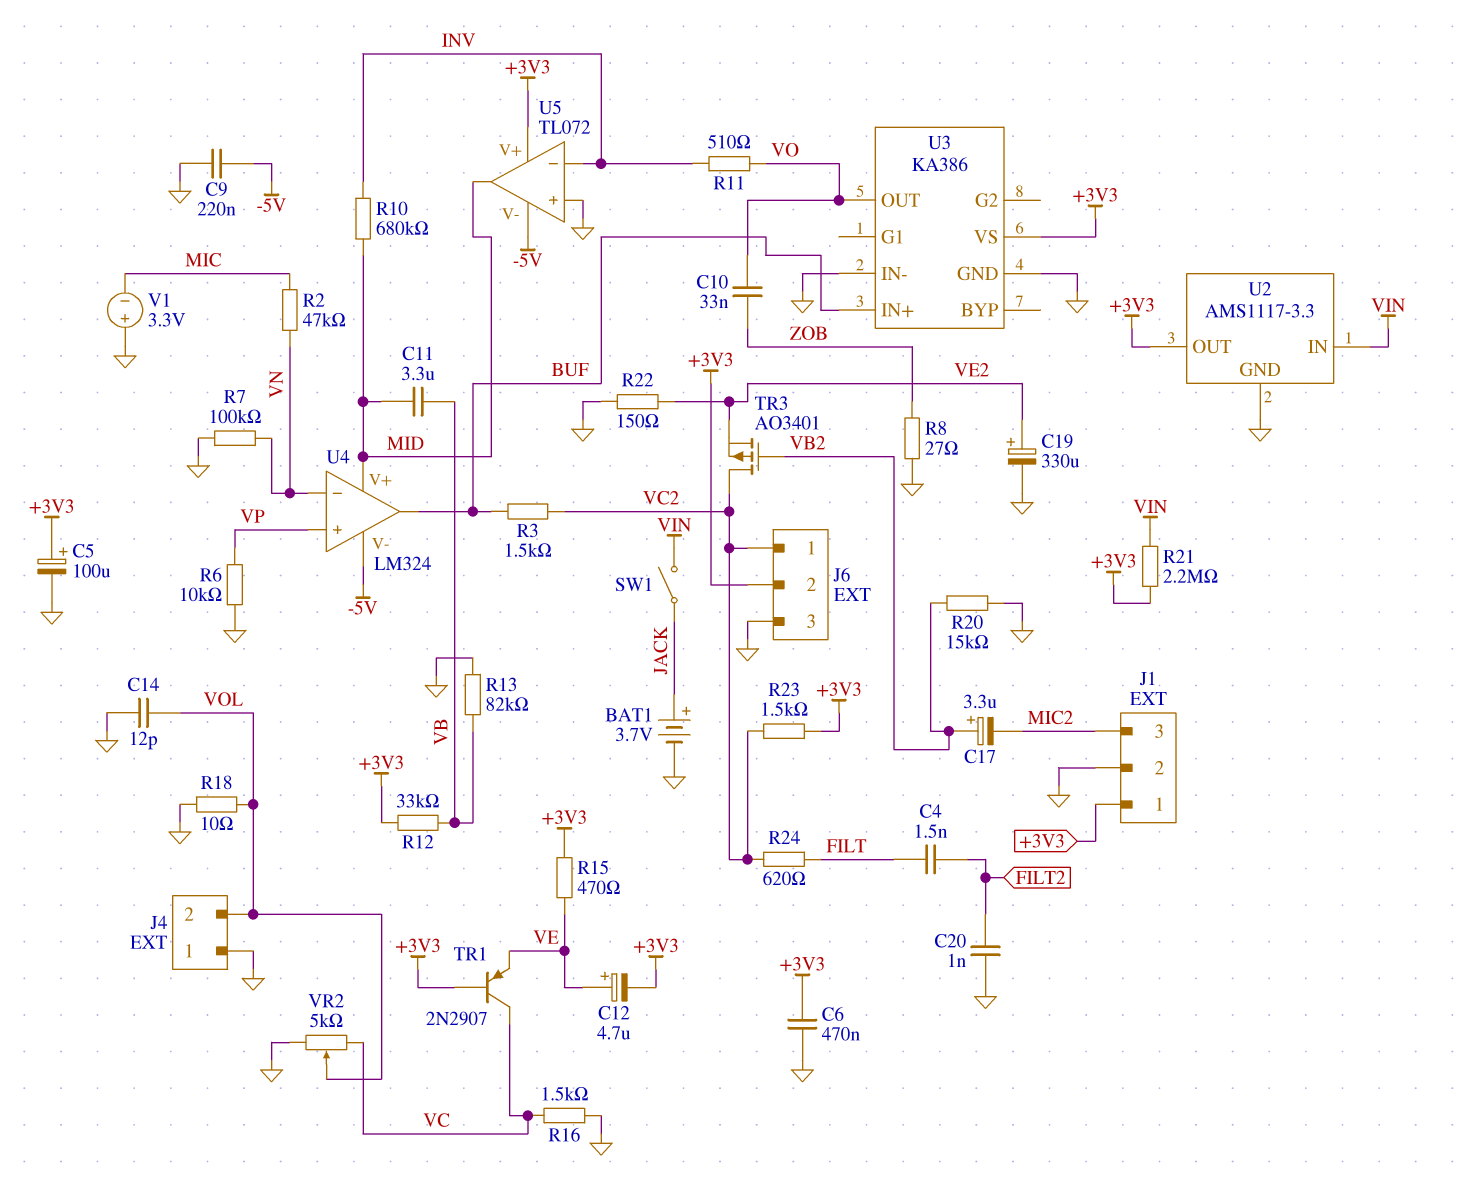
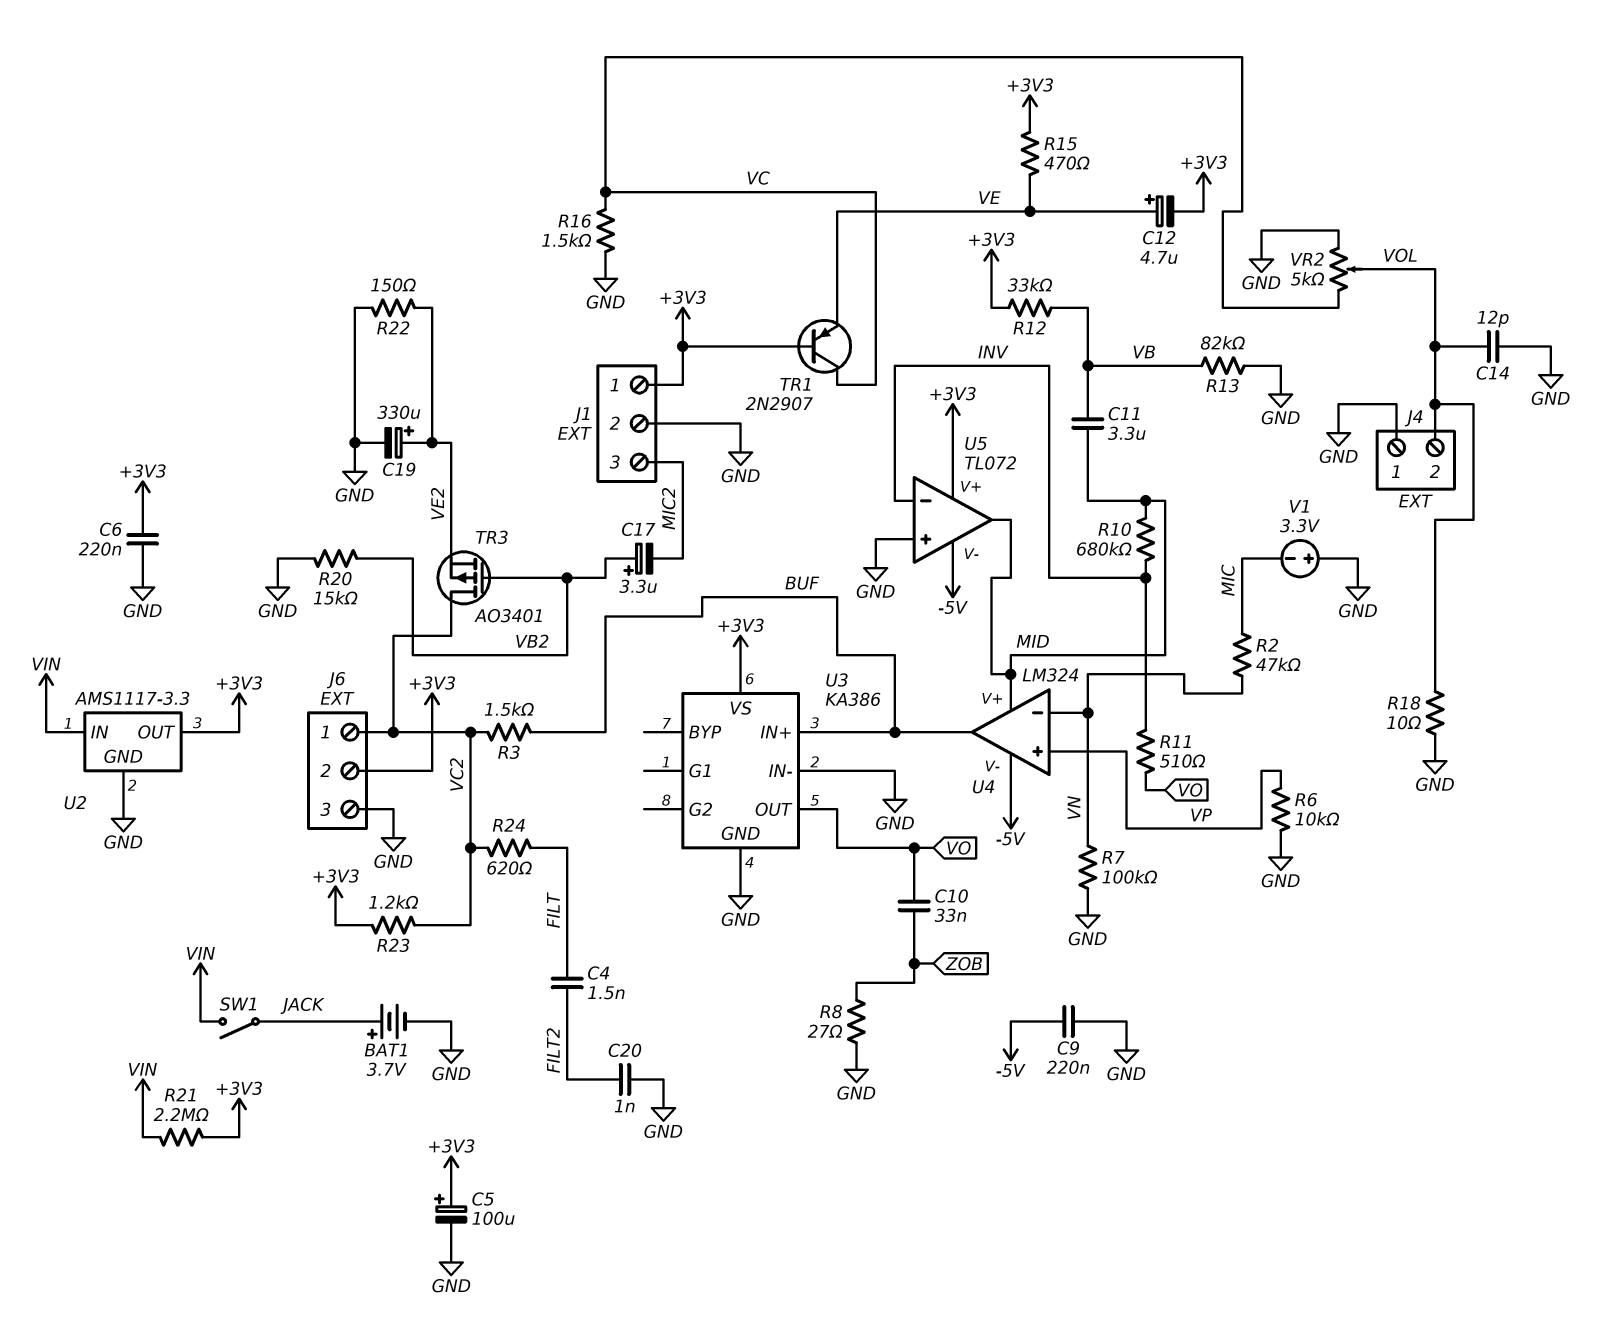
C6: 470nF (+3V3, GND) -> 220nF (+3V3, GND)
R23: 1.5k (+3V3, VC2) -> 1.2k (+3V3, VC2)

